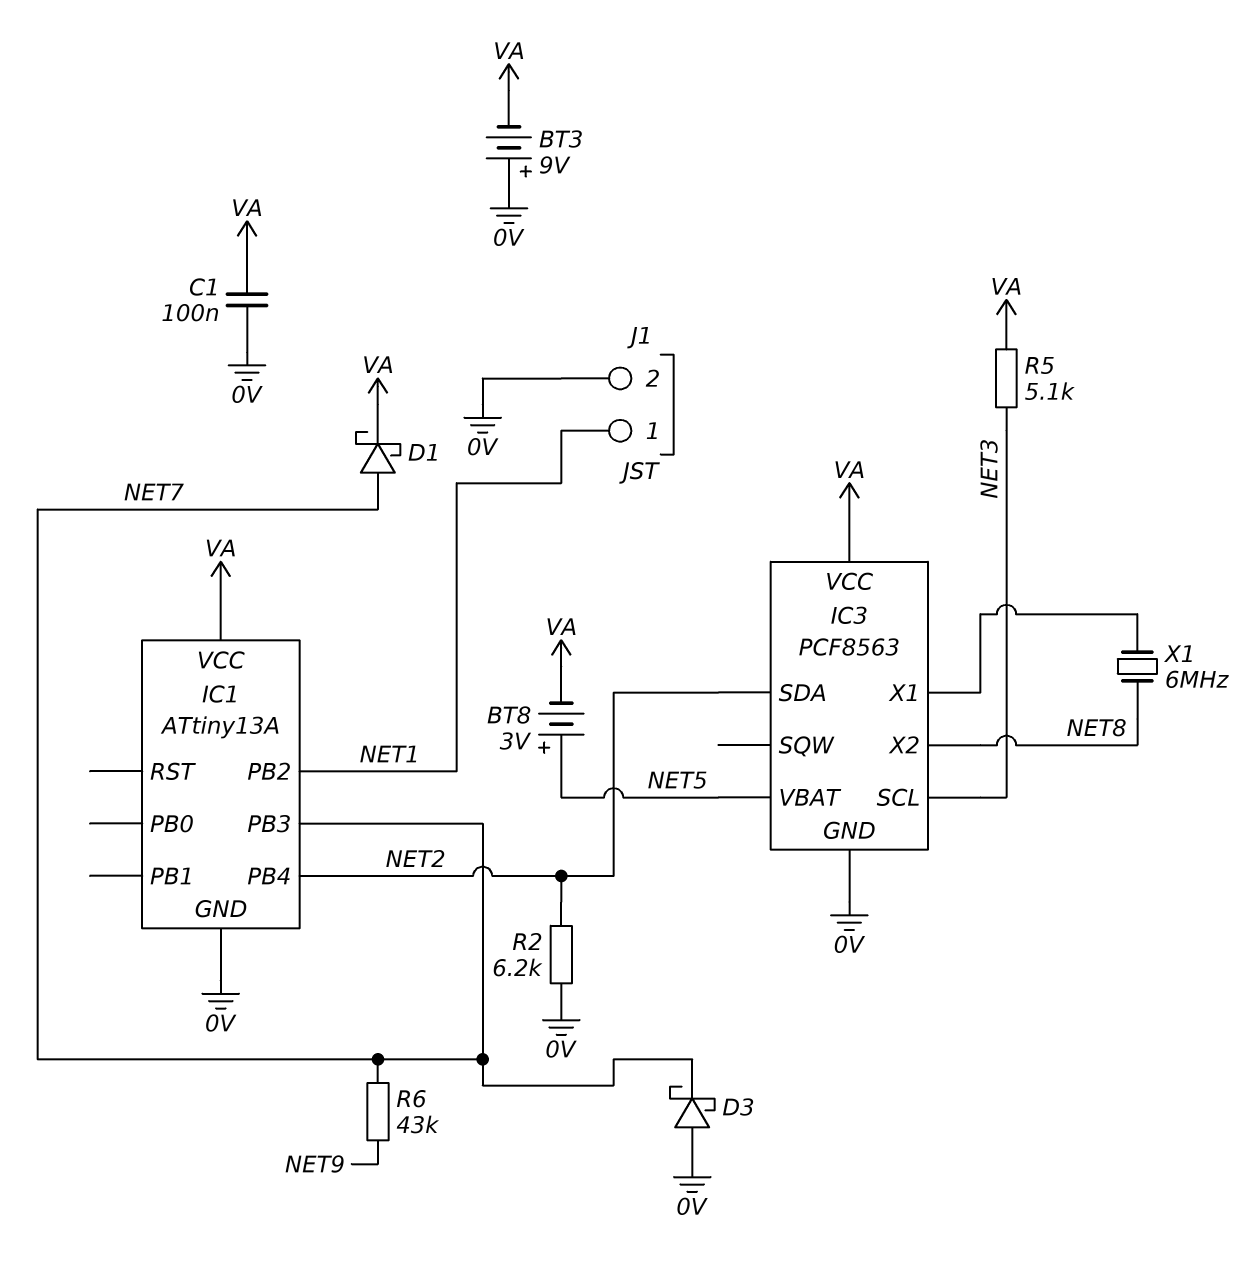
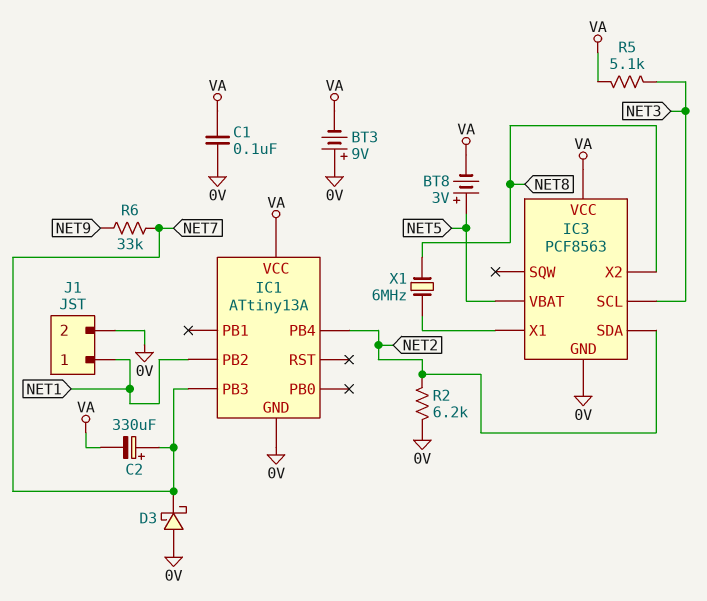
C2: none -> 330uF (plus NET7, minus VA)
D1: schottky (A NET7, K VA) -> none
R6: 43k (NET7, NET9) -> 33k (NET7, NET9)

